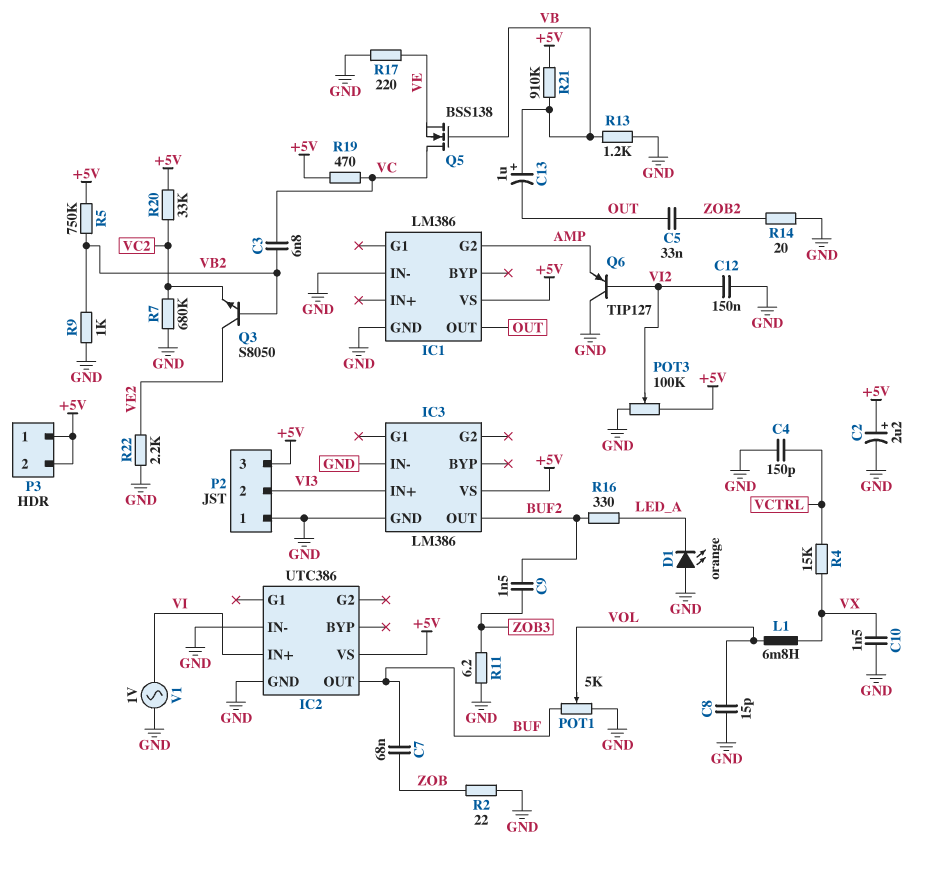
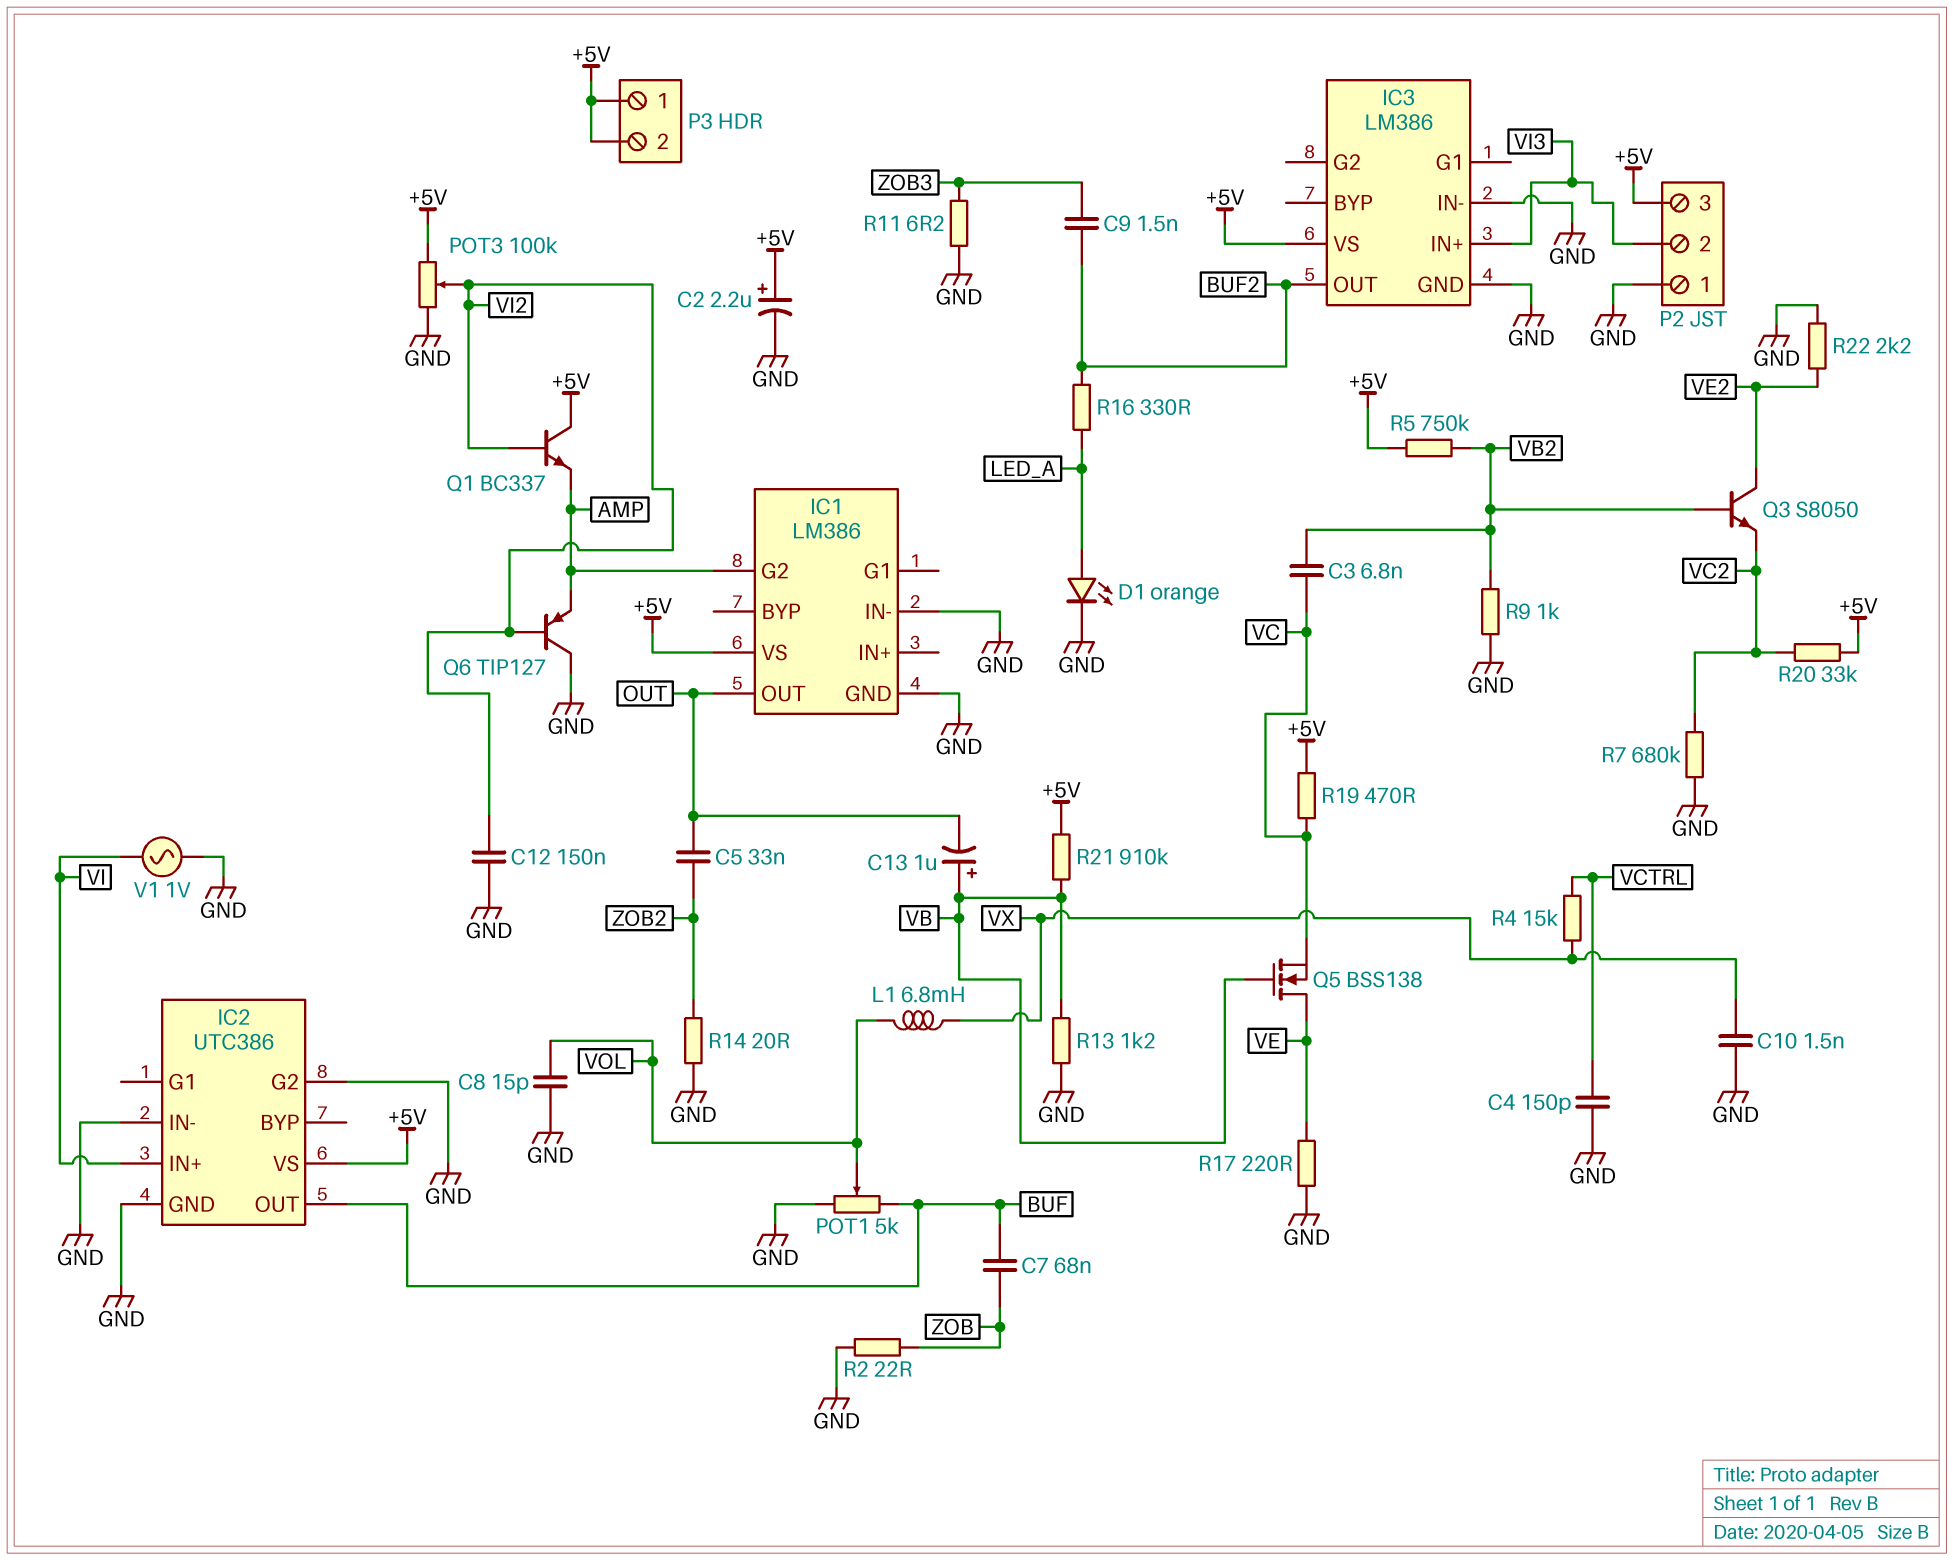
D1: LED orange (A GND, K LED_A) -> LED orange (A LED_A, K GND)
IC2 pin G2: none -> GND
Q1: none -> NPN BC337 (B VI2, C +5V, E AMP)
Q5: NMOS BSS138 (G VB, D VC, S VE) -> NMOS BSS138 (G VB, D VE, S VC)

